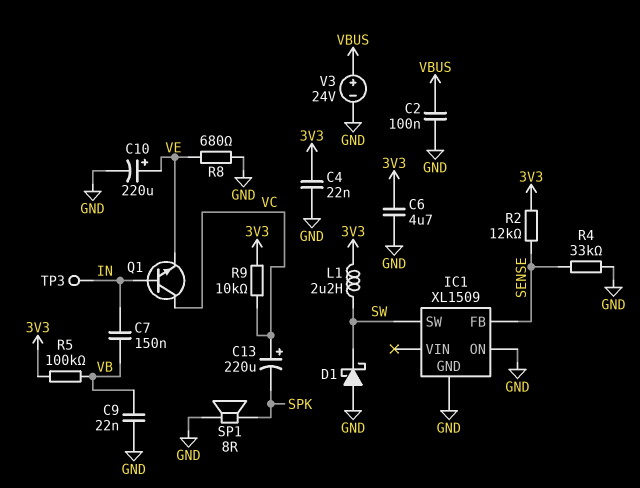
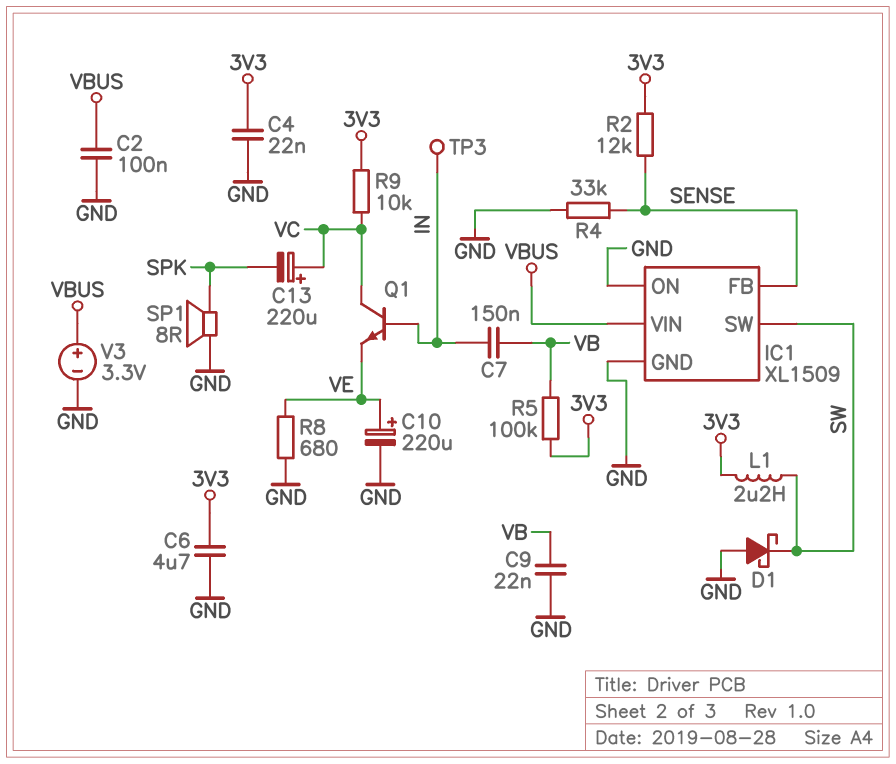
IC1 pin VIN: none -> VBUS
V3: 24V (plus VBUS, minus GND) -> 3.3V (plus VBUS, minus GND)

